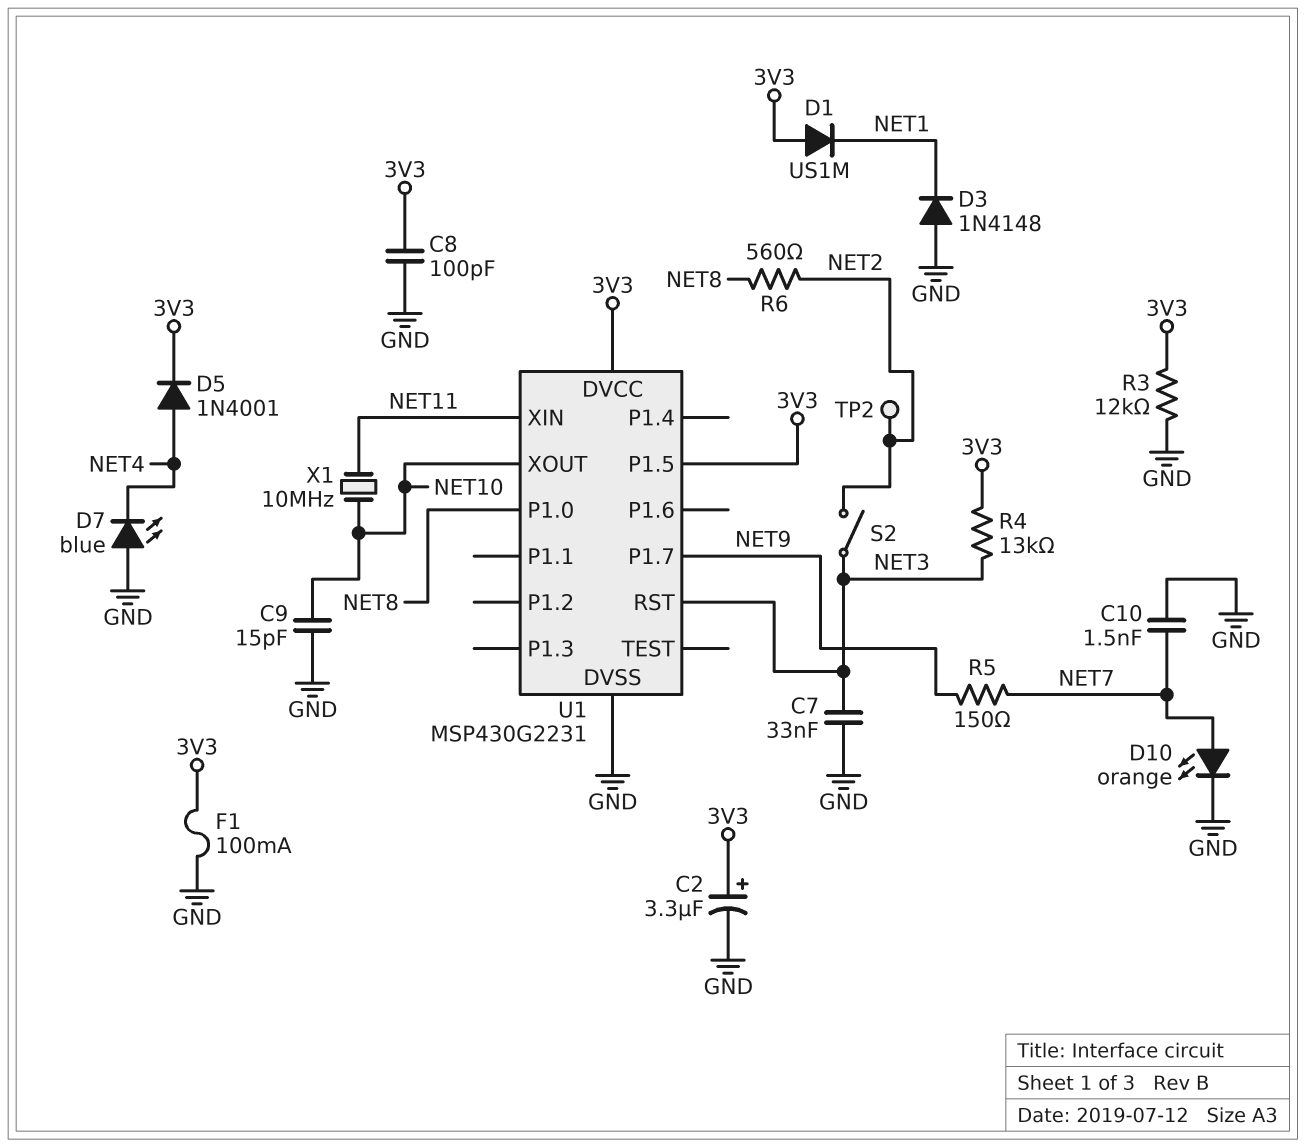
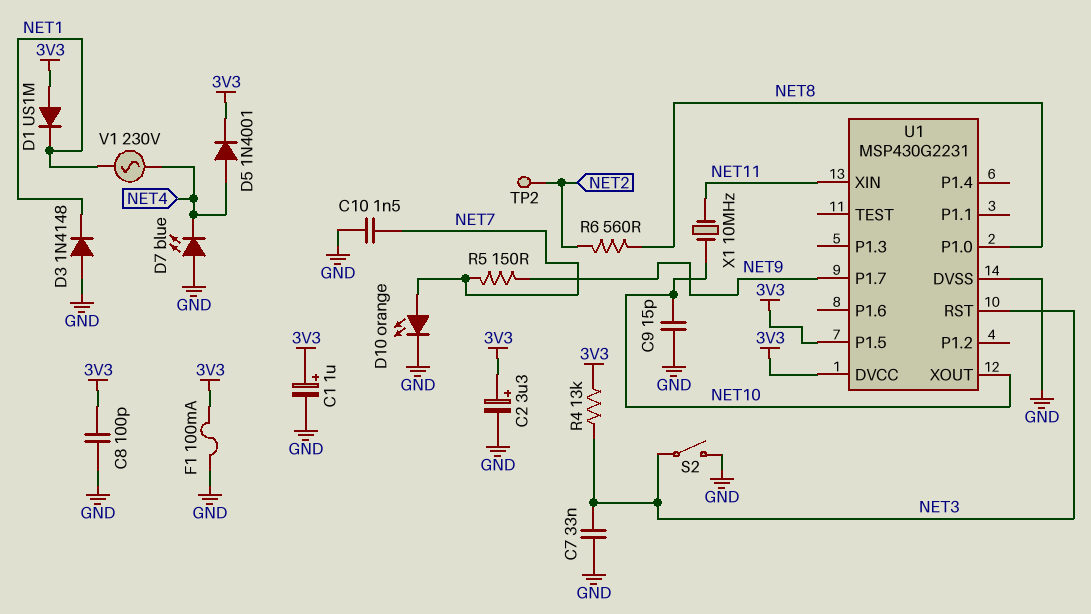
C1: none -> 1uF (plus 3V3, minus GND)
R3: 12k (3V3, GND) -> none
S2: switch (NET2, NET3) -> switch (GND, NET3)
V1: none -> AC 230V (NET1, NET4)

